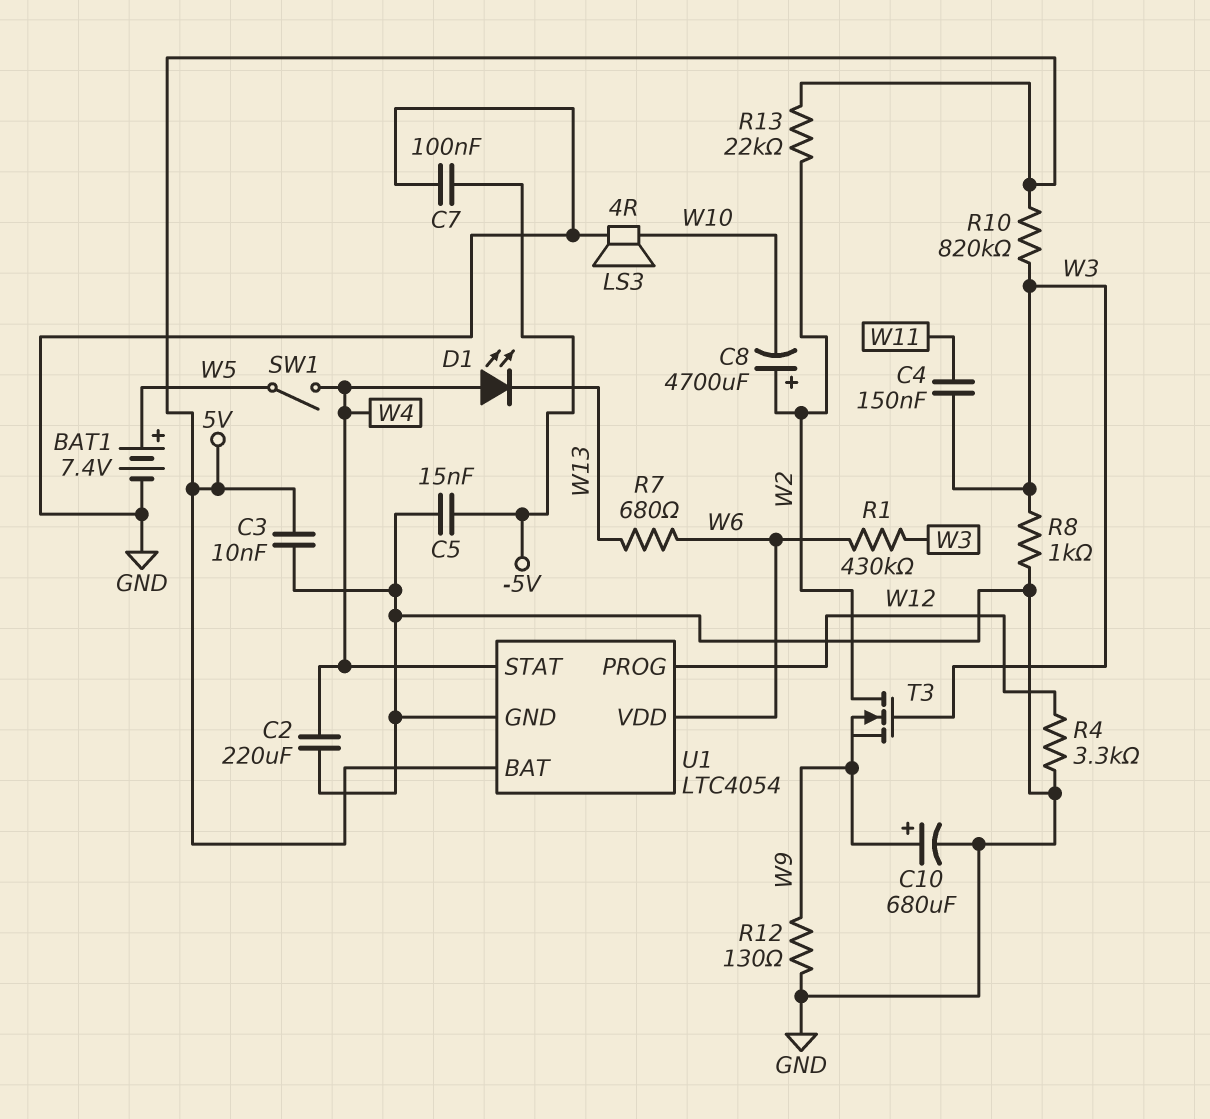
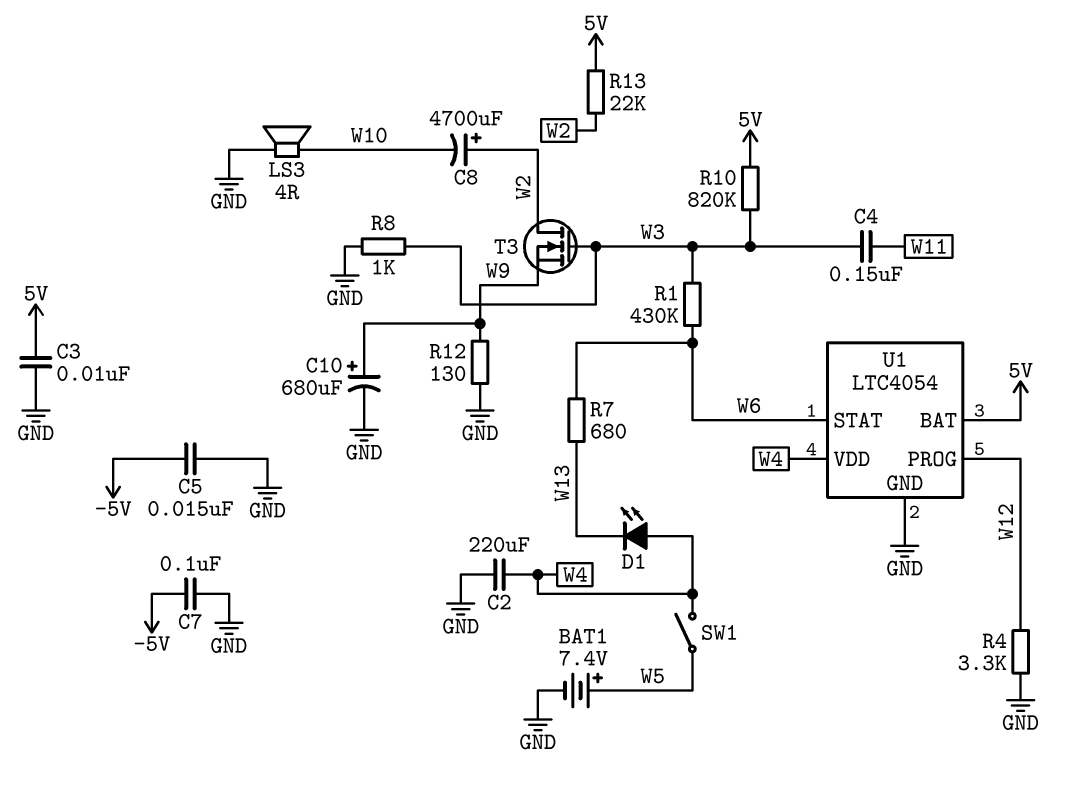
U1 pin STAT: W4 -> W6
U1 pin VDD: W6 -> W4

